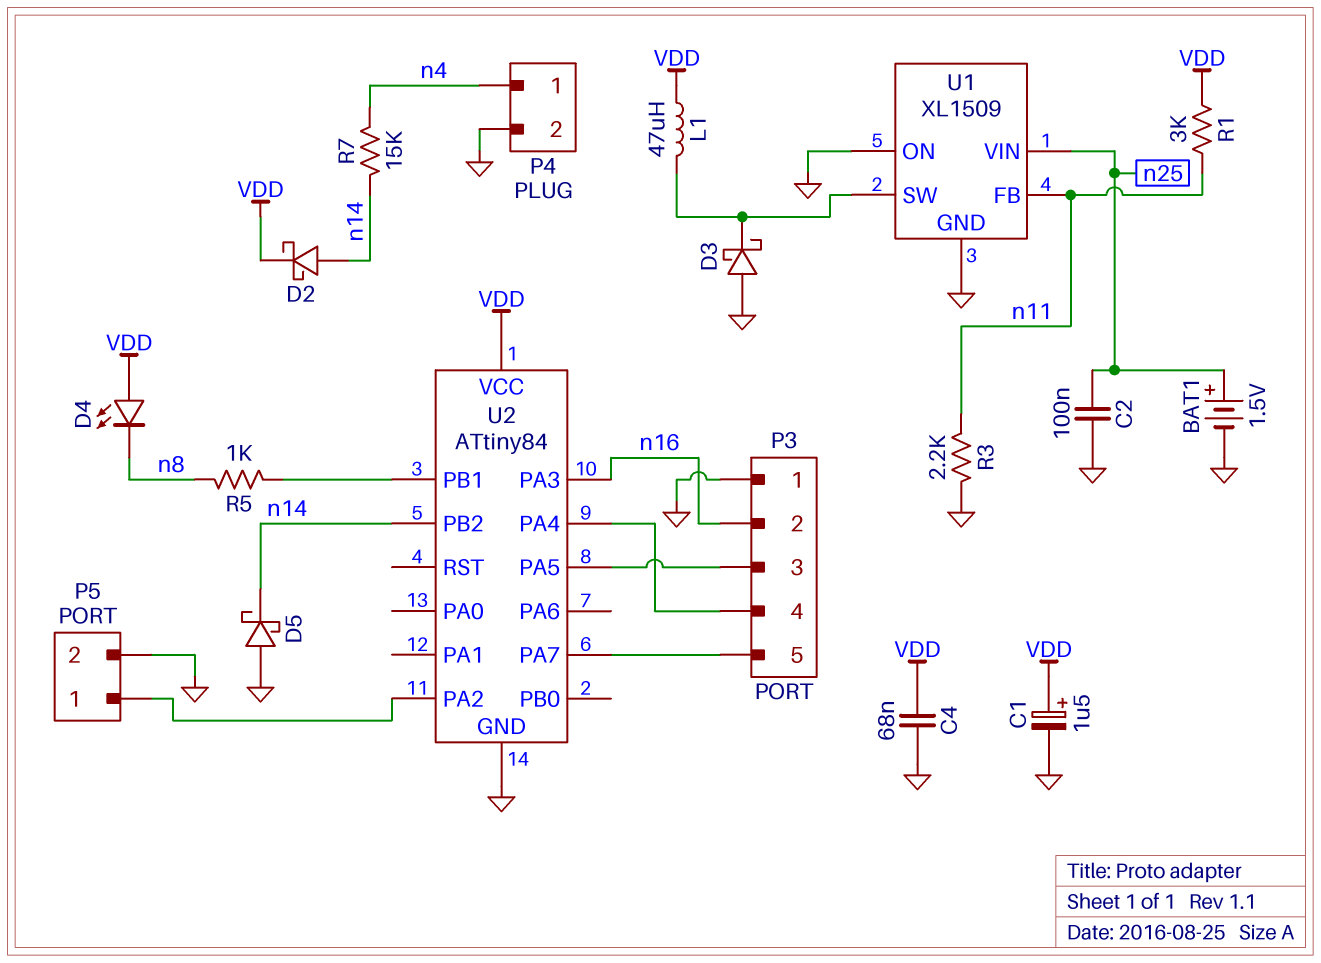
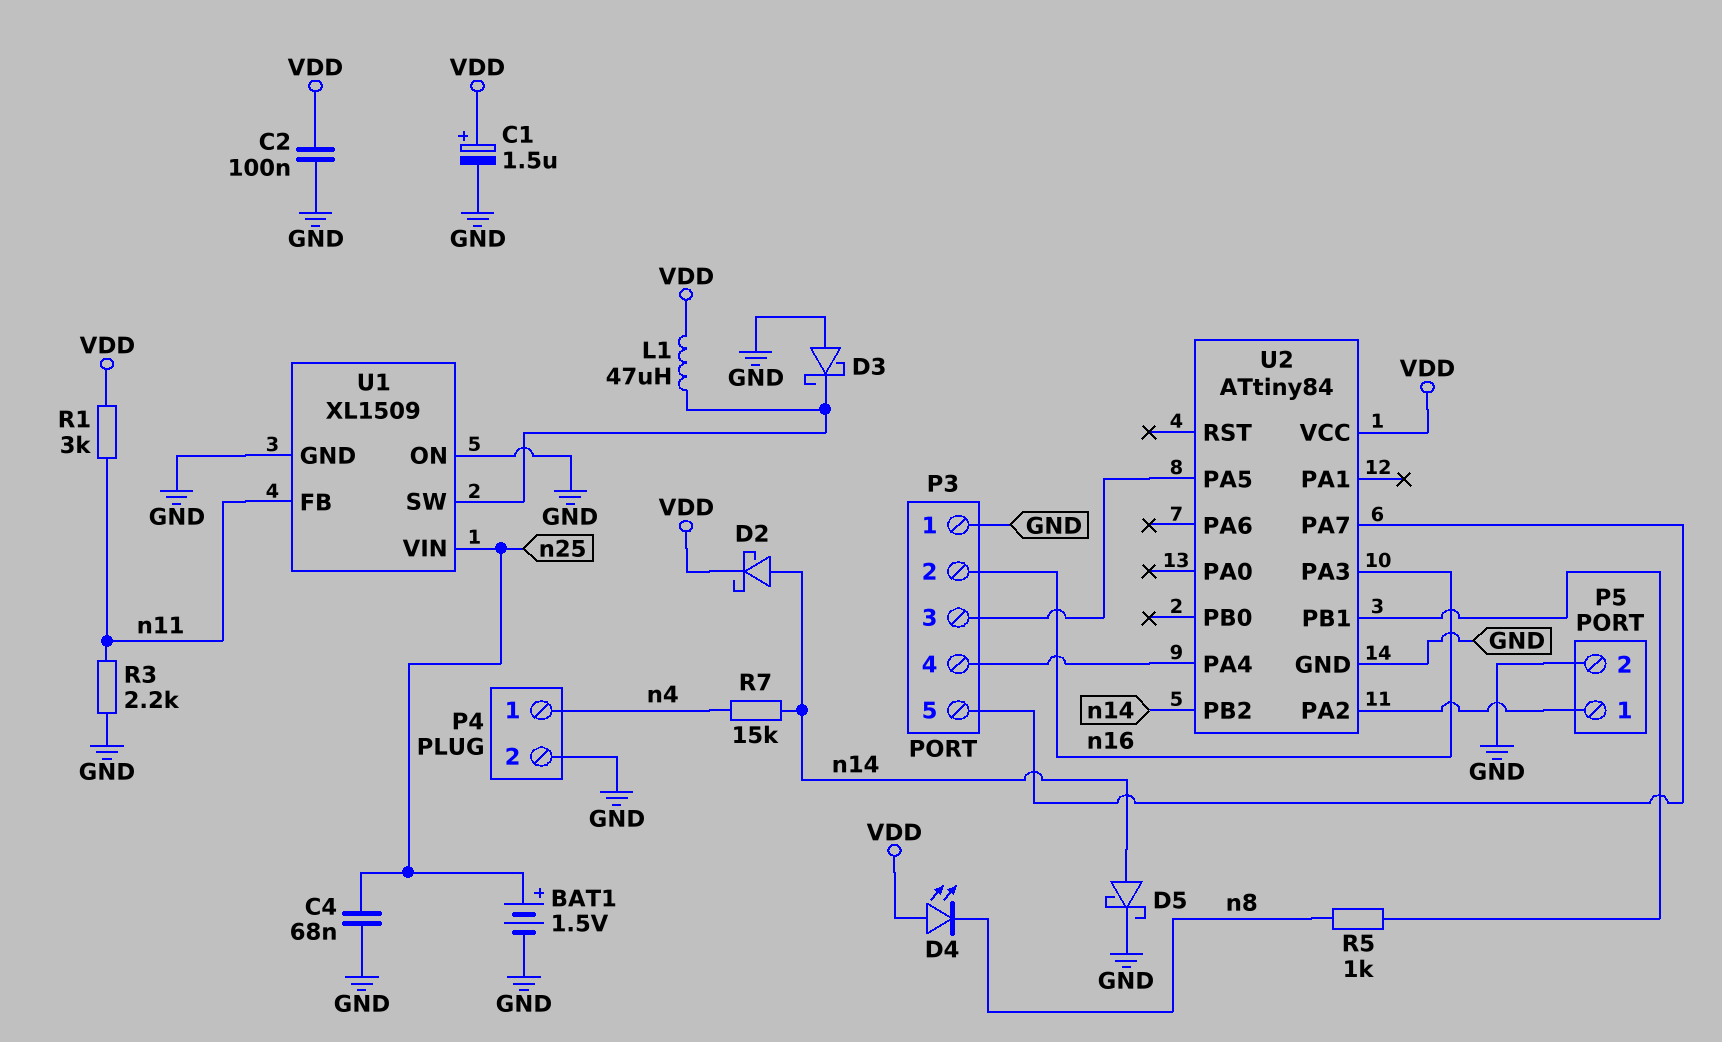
C2: 100nF (GND, n25) -> 100nF (GND, VDD)
C4: 68nF (GND, VDD) -> 68nF (GND, n25)
D5: schottky (A GND, K n14) -> schottky (A n14, K GND)

